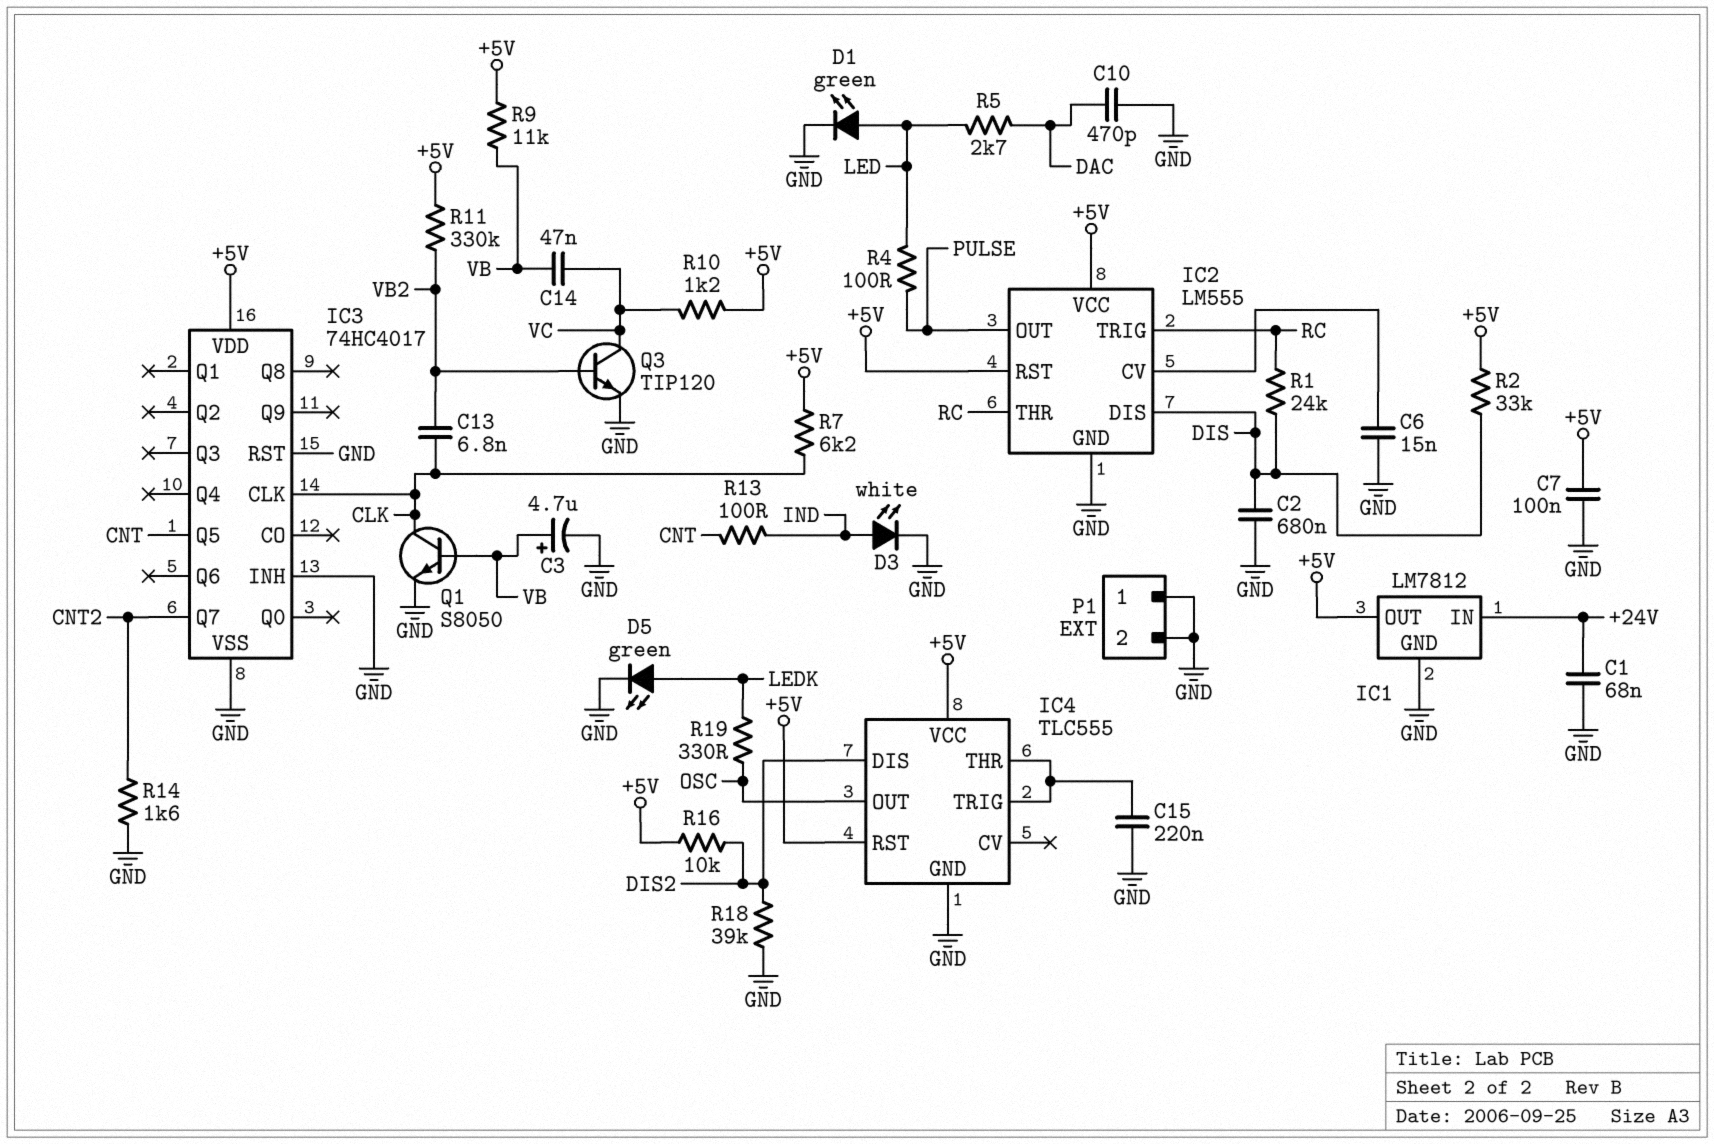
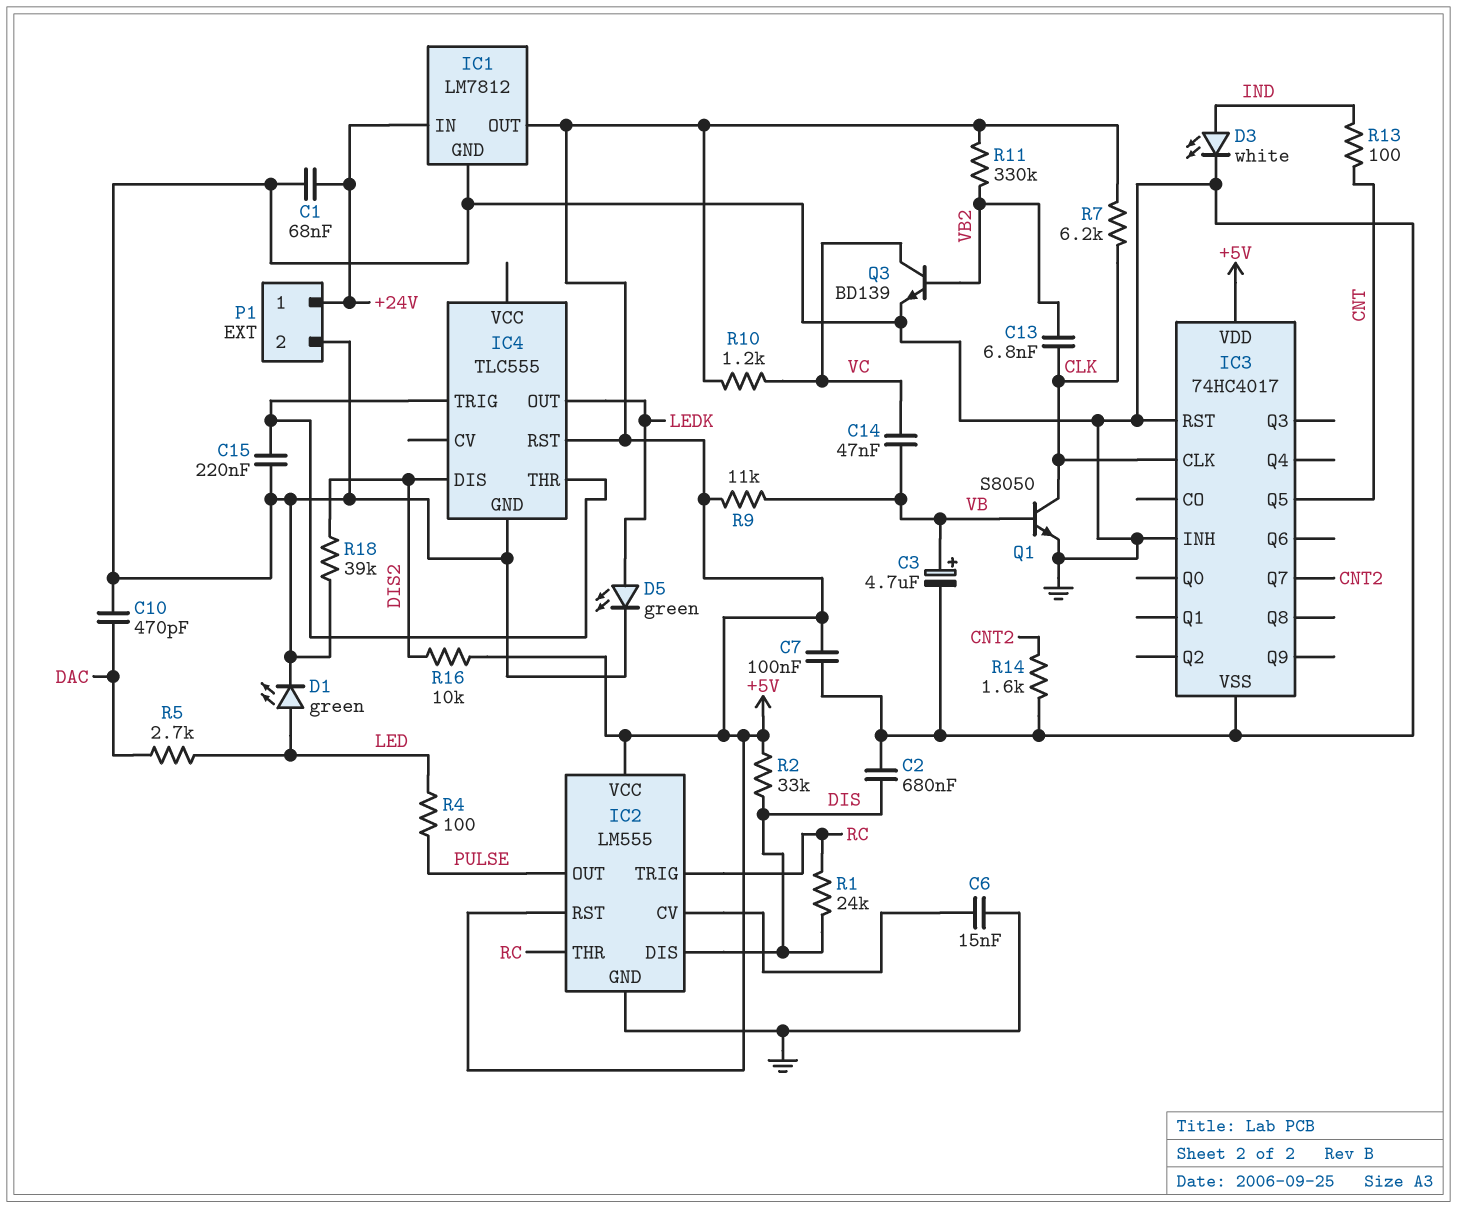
IC4 pin OUT: OSC -> LEDK
IC4 pin VCC: +5V -> none
P1 pin 1: GND -> +24V
Q3: NPN TIP120 (B VB2, C VC, E GND) -> NPN BD139 (B VB2, C VC, E GND)
R19: 330 (LEDK, OSC) -> none

